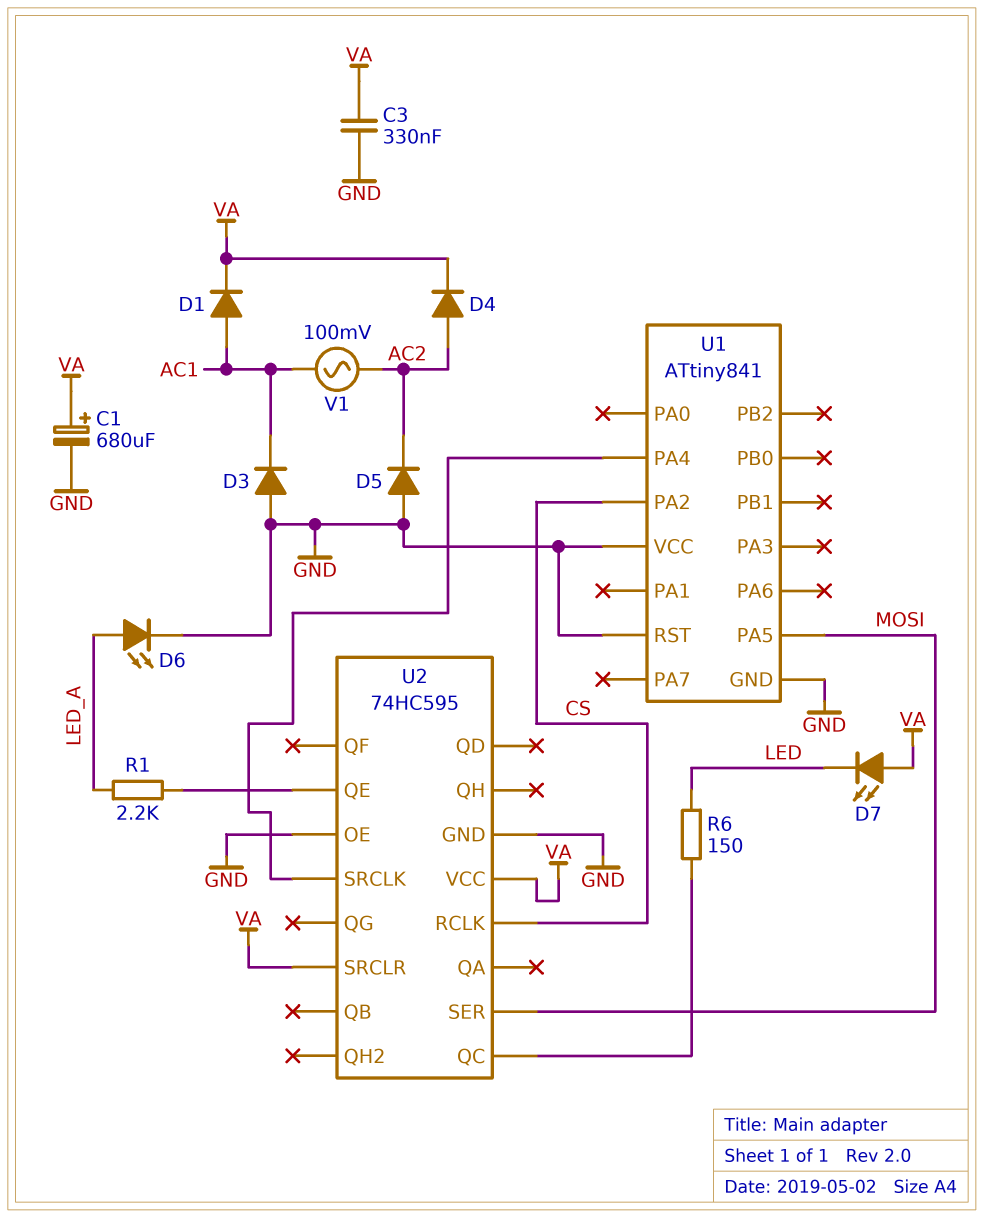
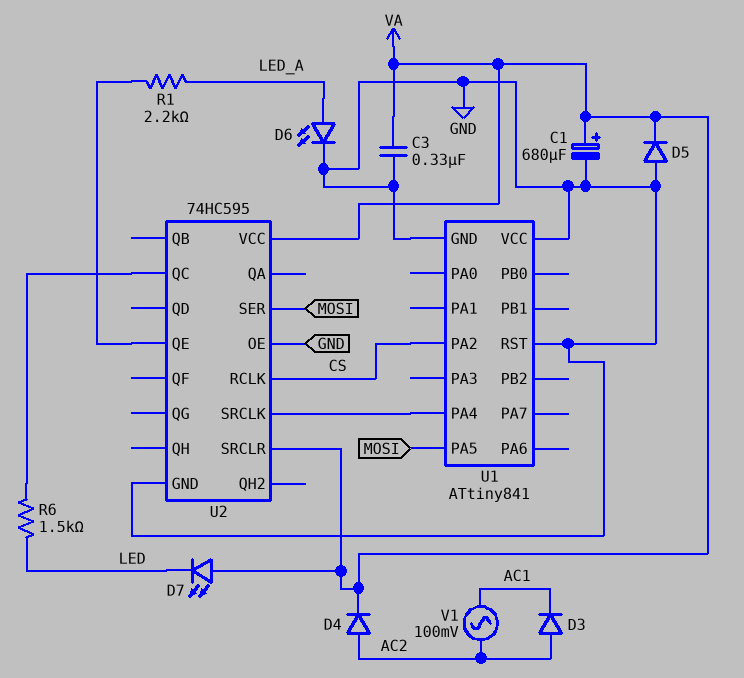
D1: diode (A AC1, K VA) -> none
D3: diode (A GND, K AC1) -> diode (A AC2, K AC1)
D5: diode (A GND, K AC2) -> diode (A GND, K VA)
R6: 150 (LED, U2/QC) -> 1.5k (LED, U2/QC)

